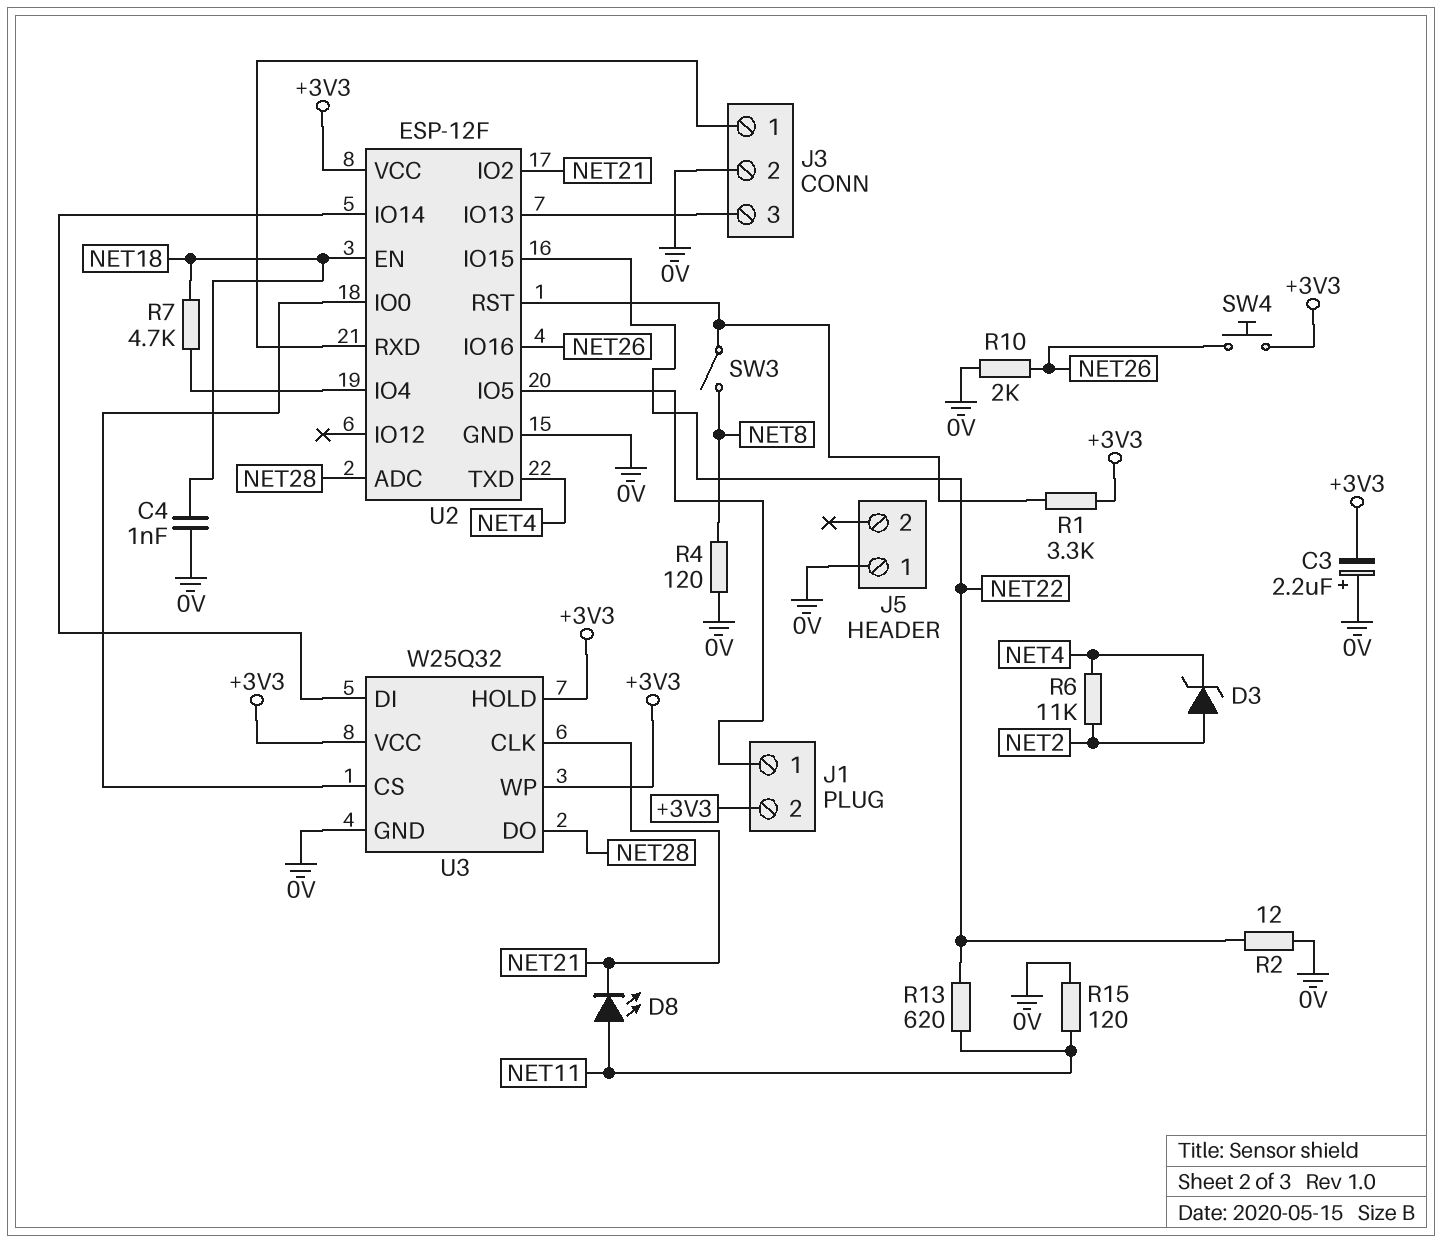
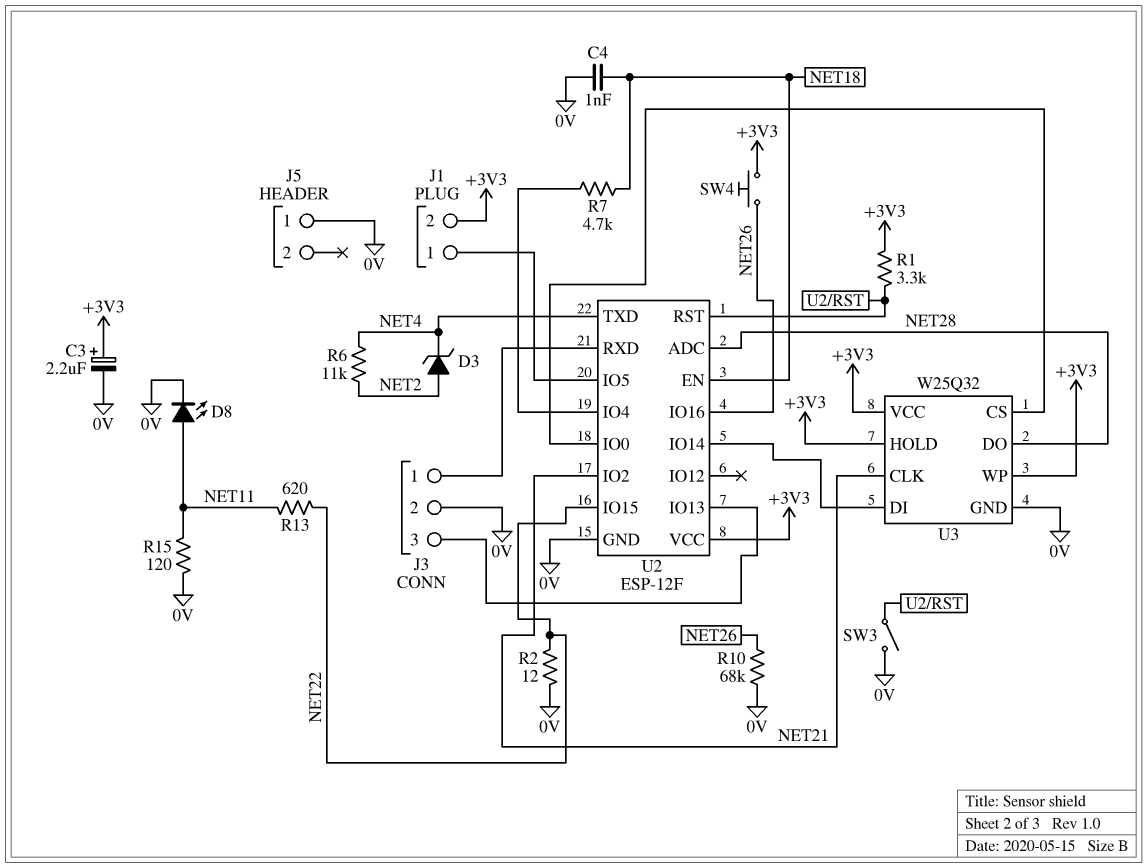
C3: 2.2uF (plus 0V, minus +3V3) -> 2.2uF (plus +3V3, minus 0V)
D8: LED (A NET11, K NET21) -> LED (A NET11, K 0V)
R4: 120 (0V, NET8) -> none
R10: 2k (0V, NET26) -> 68k (0V, NET26)
SW3: switch (NET8, U2/RST) -> switch (0V, U2/RST)

